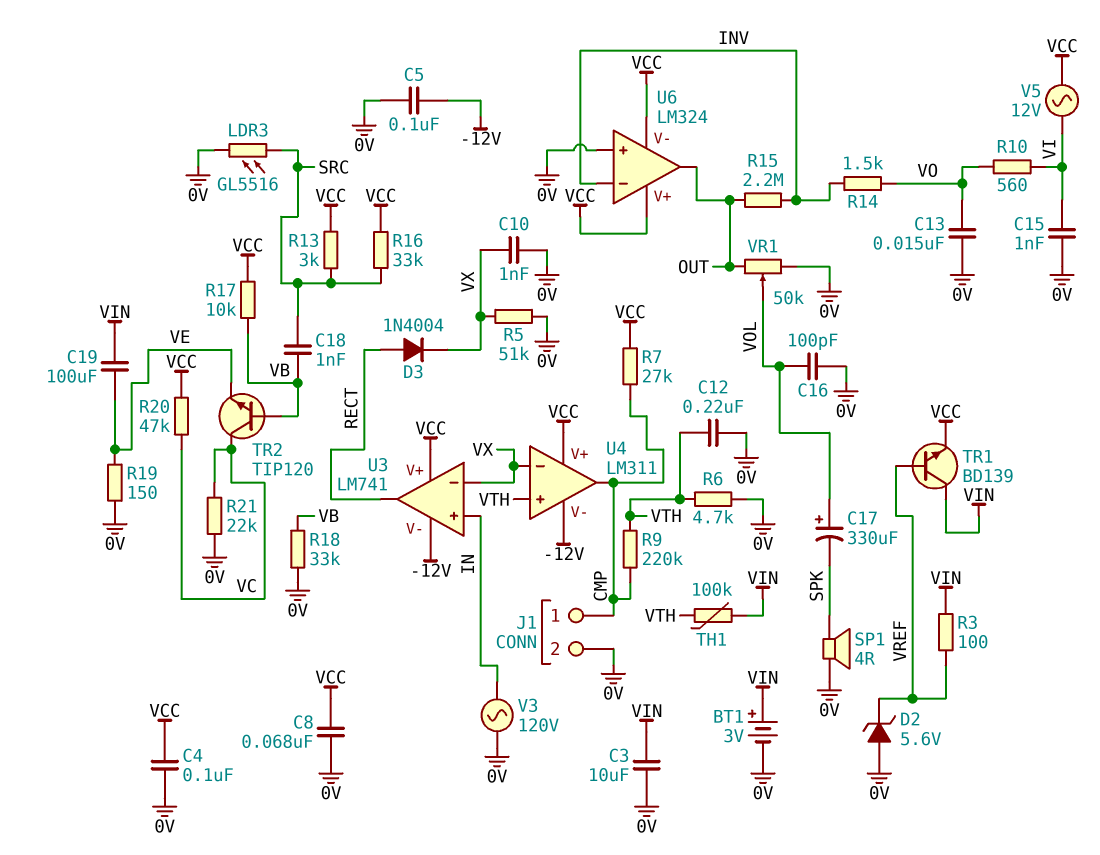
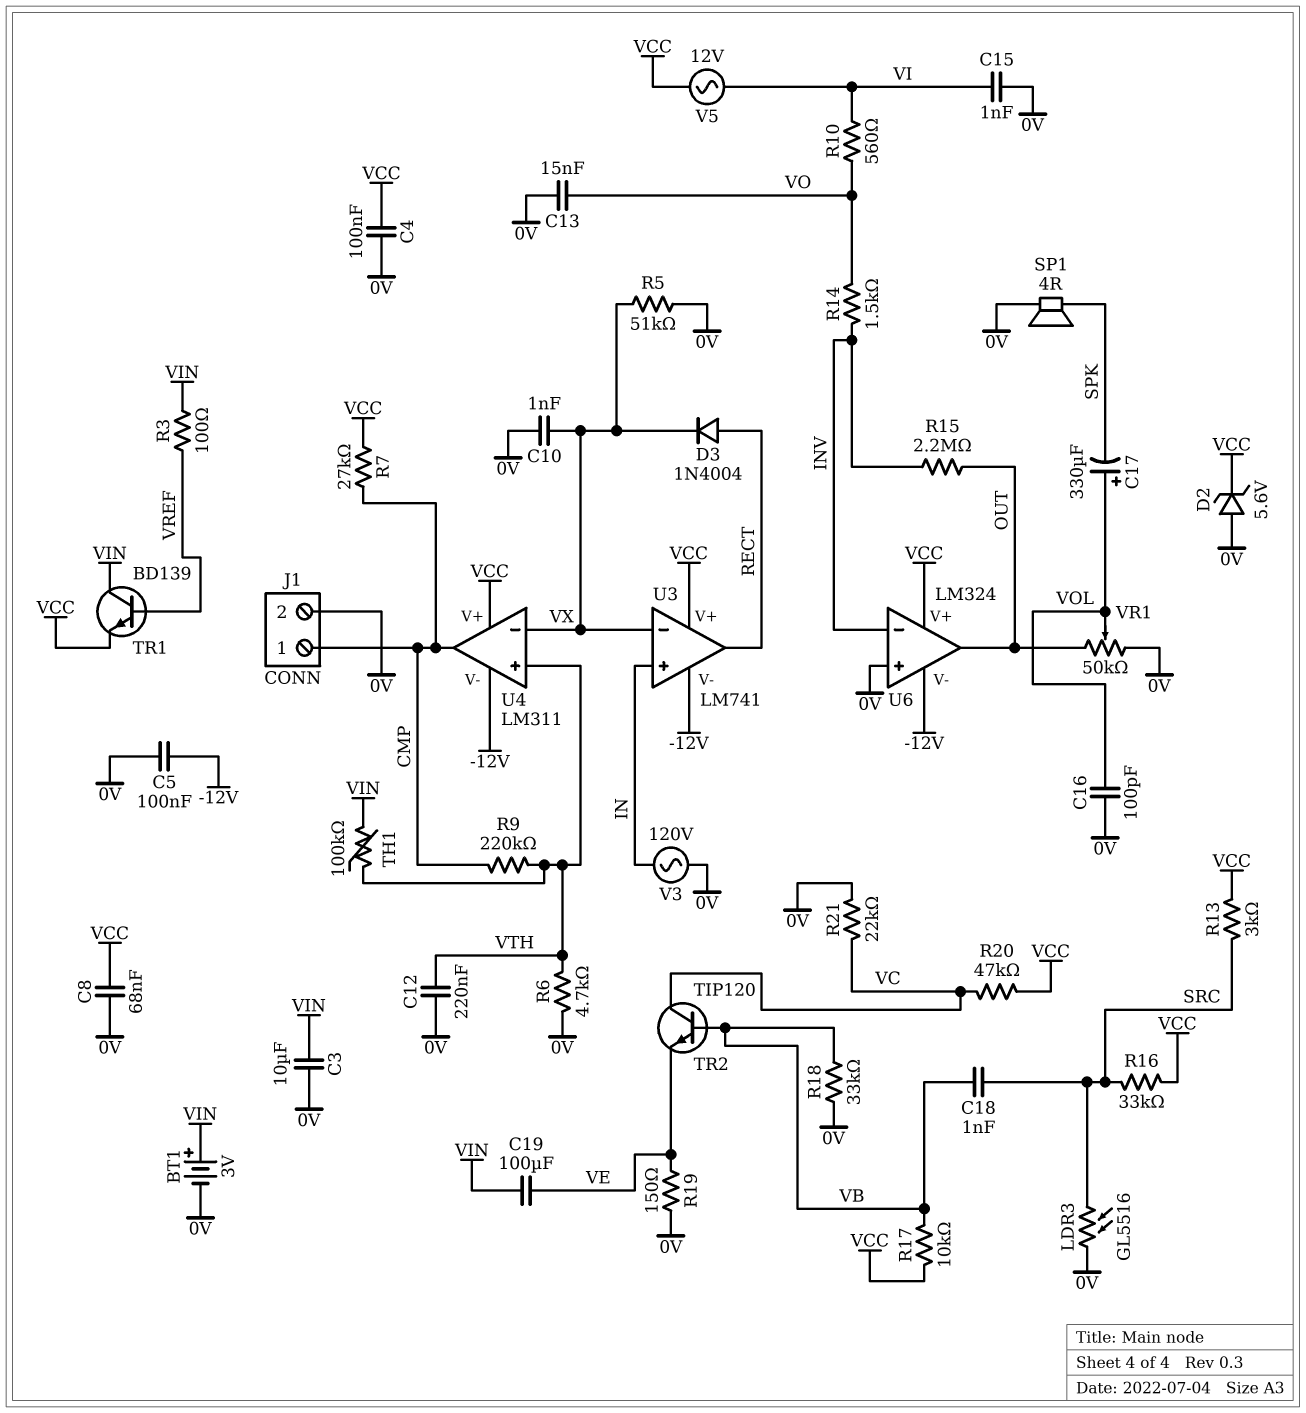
D2: zener 5.6V (A 0V, K VREF) -> zener 5.6V (A 0V, K VCC)
U6 pin V-: VCC -> -12V

